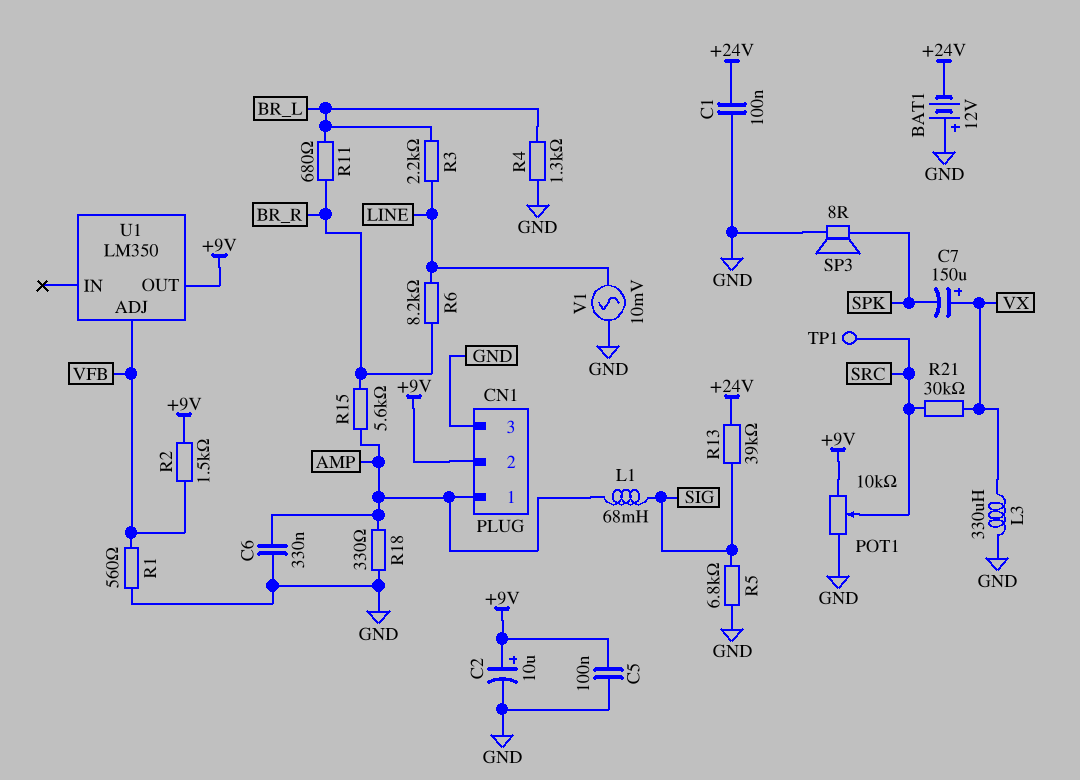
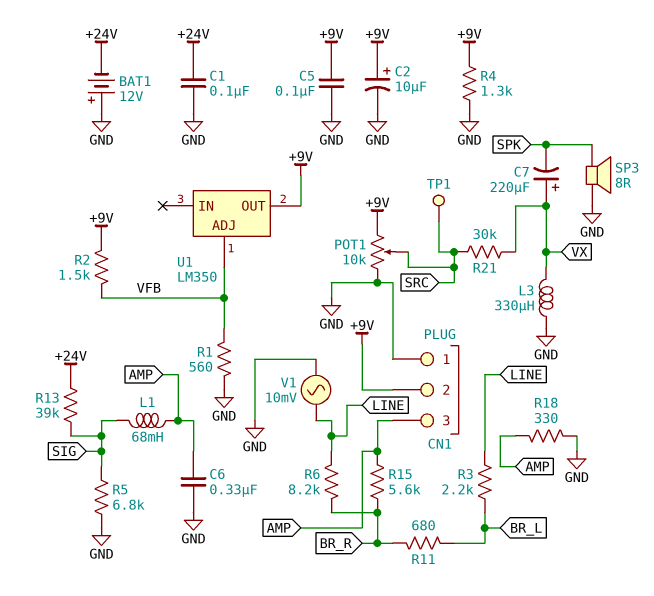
C7: 150uF (plus VX, minus SPK) -> 220uF (plus VX, minus SPK)
CN1 pin 1: AMP -> GND
CN1 pin 3: GND -> AMP
R4: 1.3k (BR_L, GND) -> 1.3k (+9V, GND)

